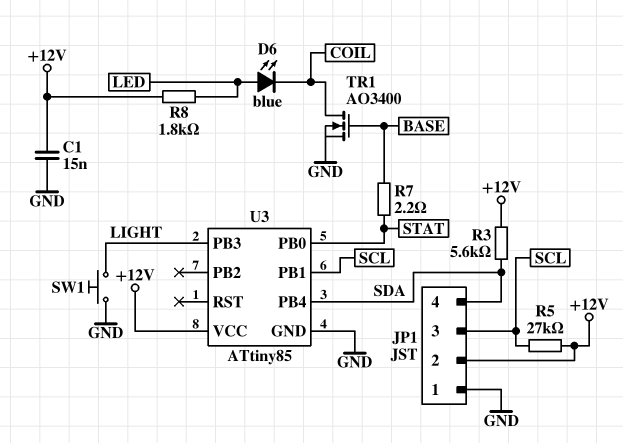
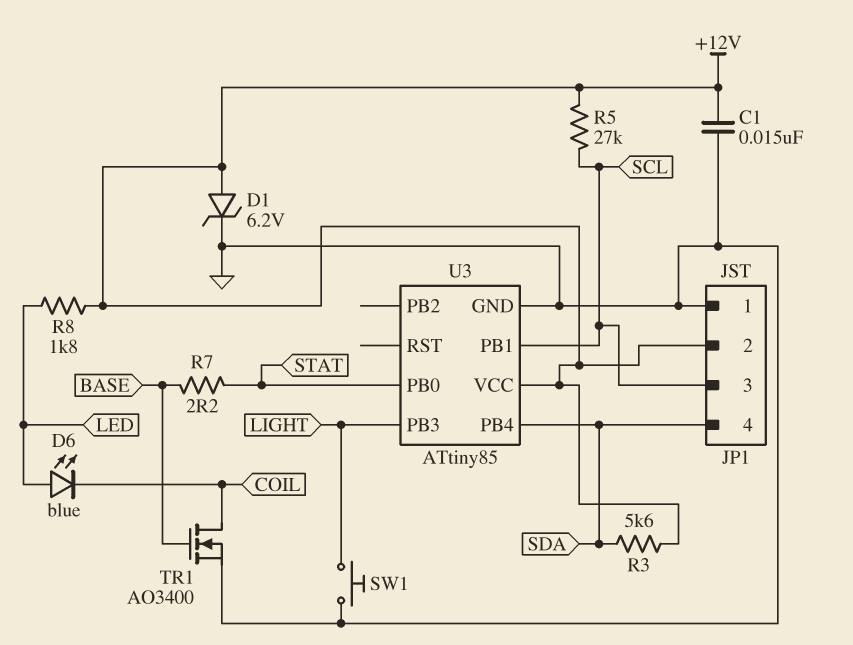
D1: none -> zener 6.2V (A +12V, K GND)

